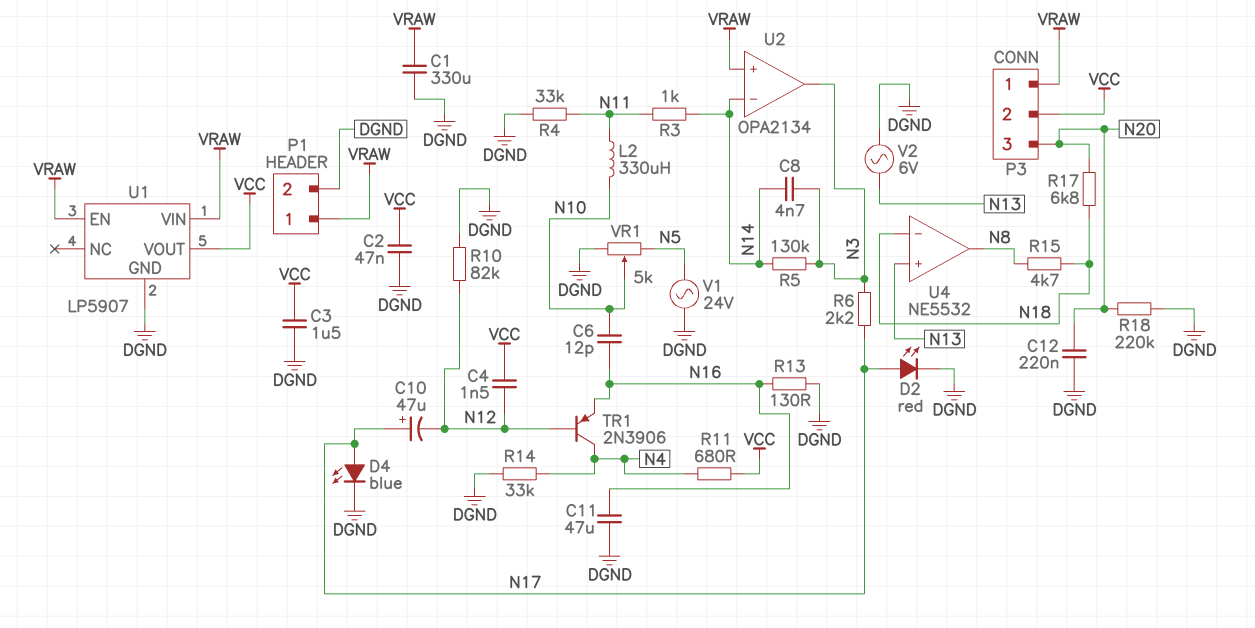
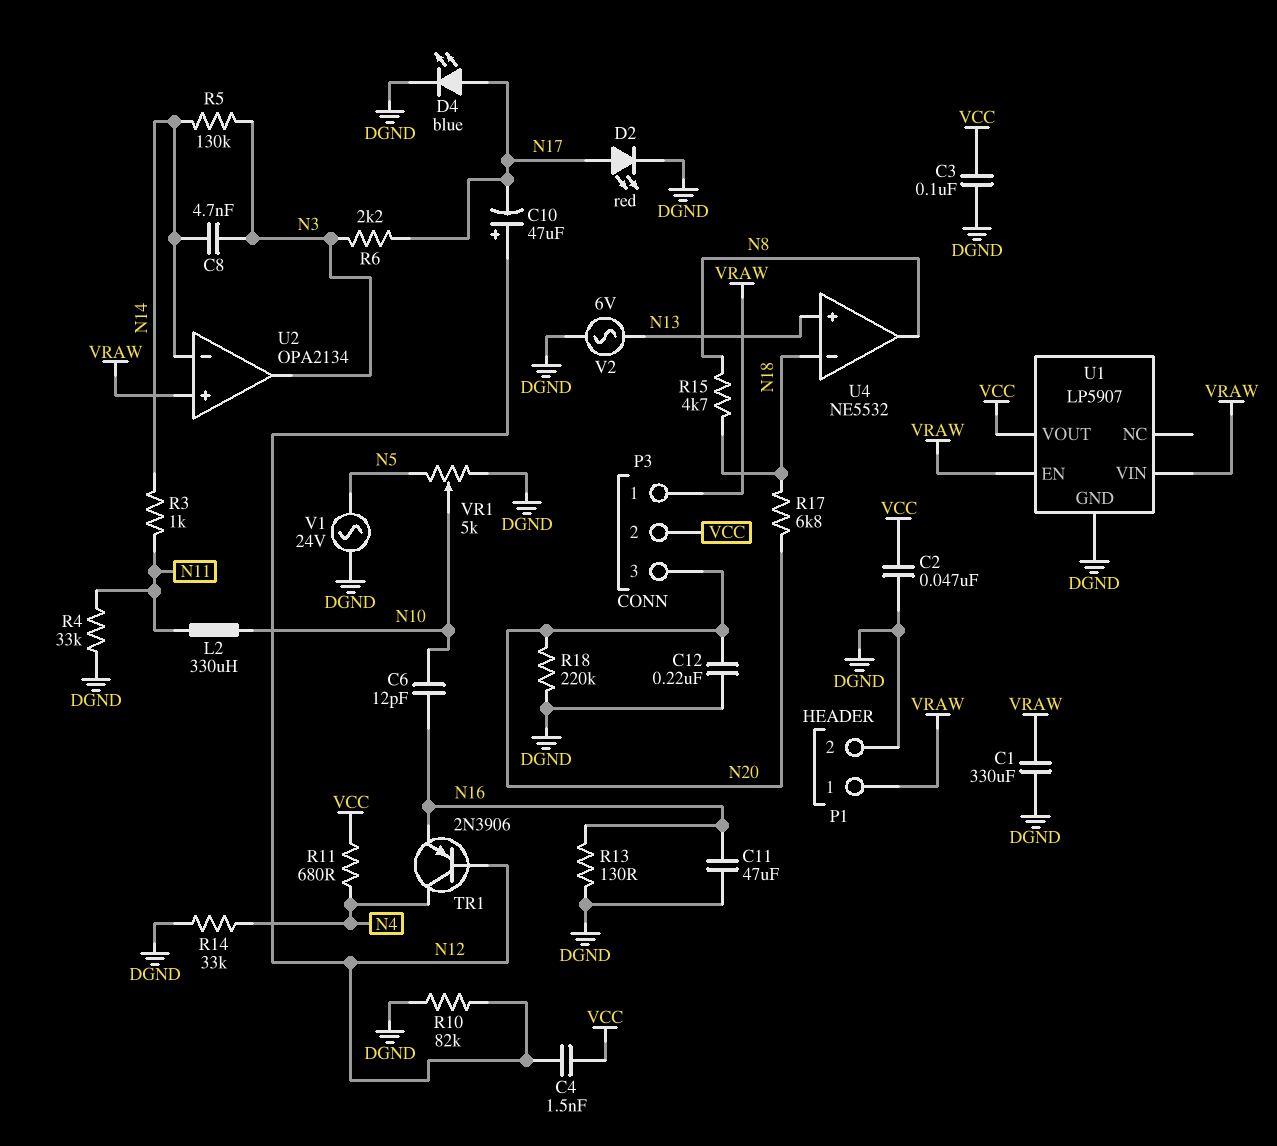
C3: 1.5uF (DGND, VCC) -> 100nF (DGND, VCC)
C10: 47uF (plus N17, minus N12) -> 47uF (plus N12, minus N17)

